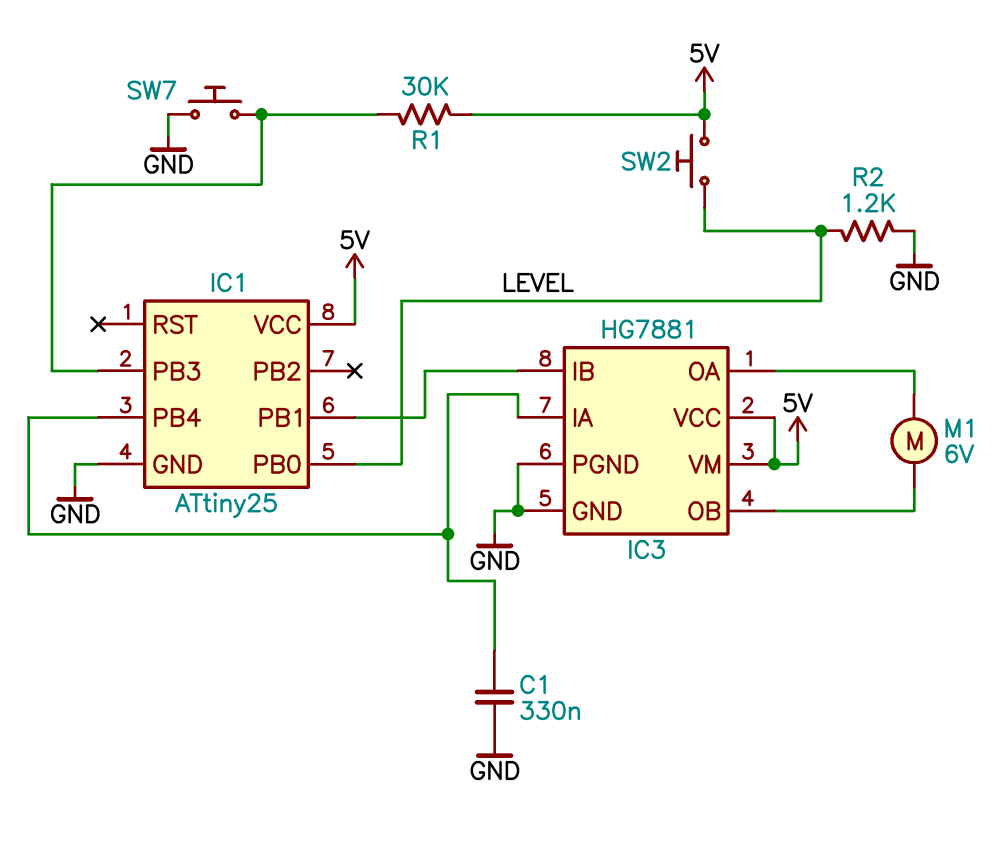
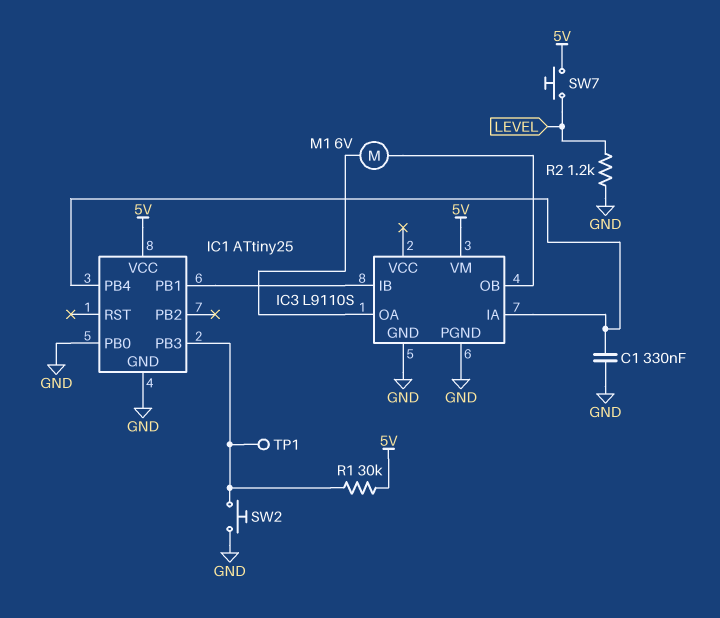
IC1 pin PB0: LEVEL -> GND
IC3: HG7881 -> L9110S
IC3 pin VCC: 5V -> none
SW2: button (5V, LEVEL) -> button (GND, IC1/PB3)
SW7: button (GND, IC1/PB3) -> button (5V, LEVEL)
TP1: none -> test point (IC1/PB3)

